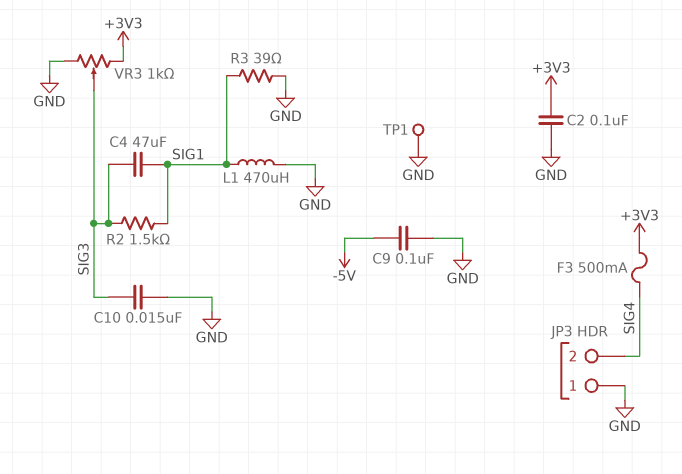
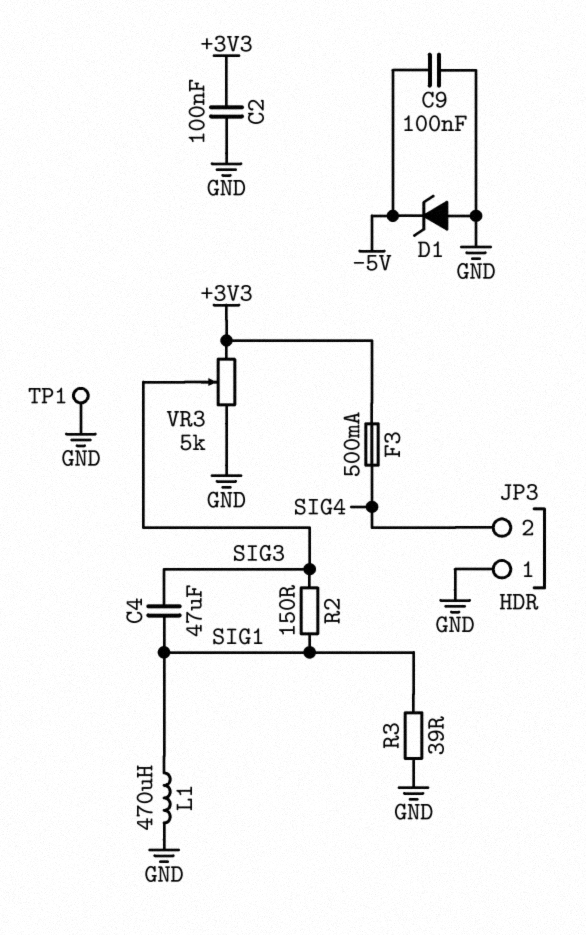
C10: 15nF (GND, SIG3) -> none
D1: none -> zener (A GND, K -5V)
R2: 1.5k (SIG1, SIG3) -> 150 (SIG1, SIG3)
VR3: 1k (+3V3, GND, wiper SIG3) -> 5k (+3V3, GND, wiper SIG3)

